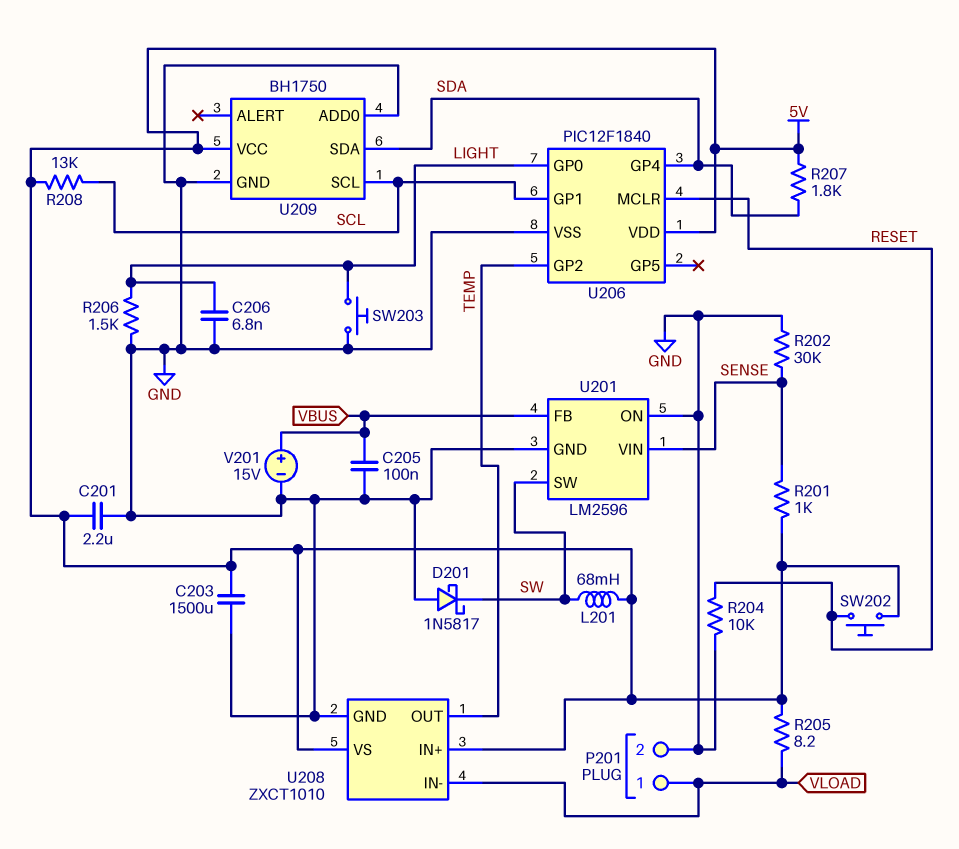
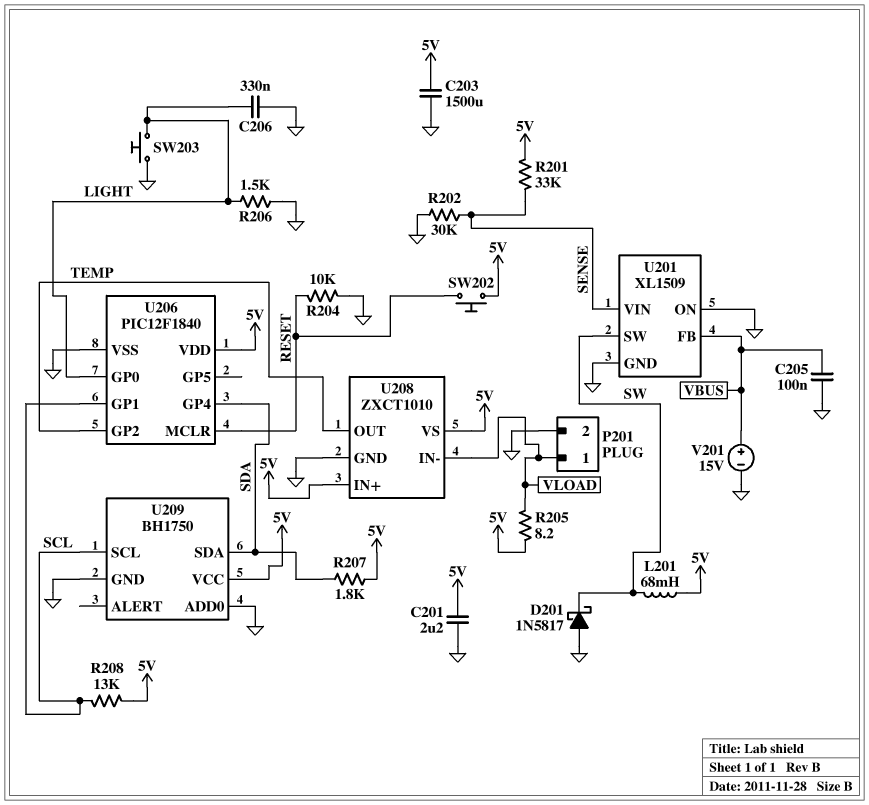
C206: 6.8nF (GND, LIGHT) -> 330nF (GND, LIGHT)
R201: 1k (5V, SENSE) -> 33k (5V, SENSE)
U201: LM2596 -> XL1509

